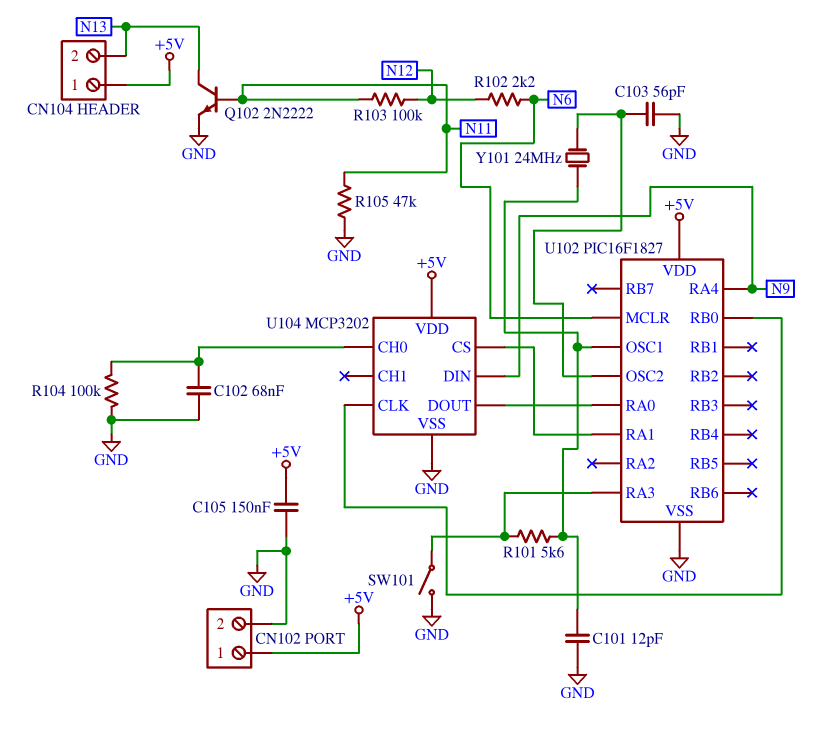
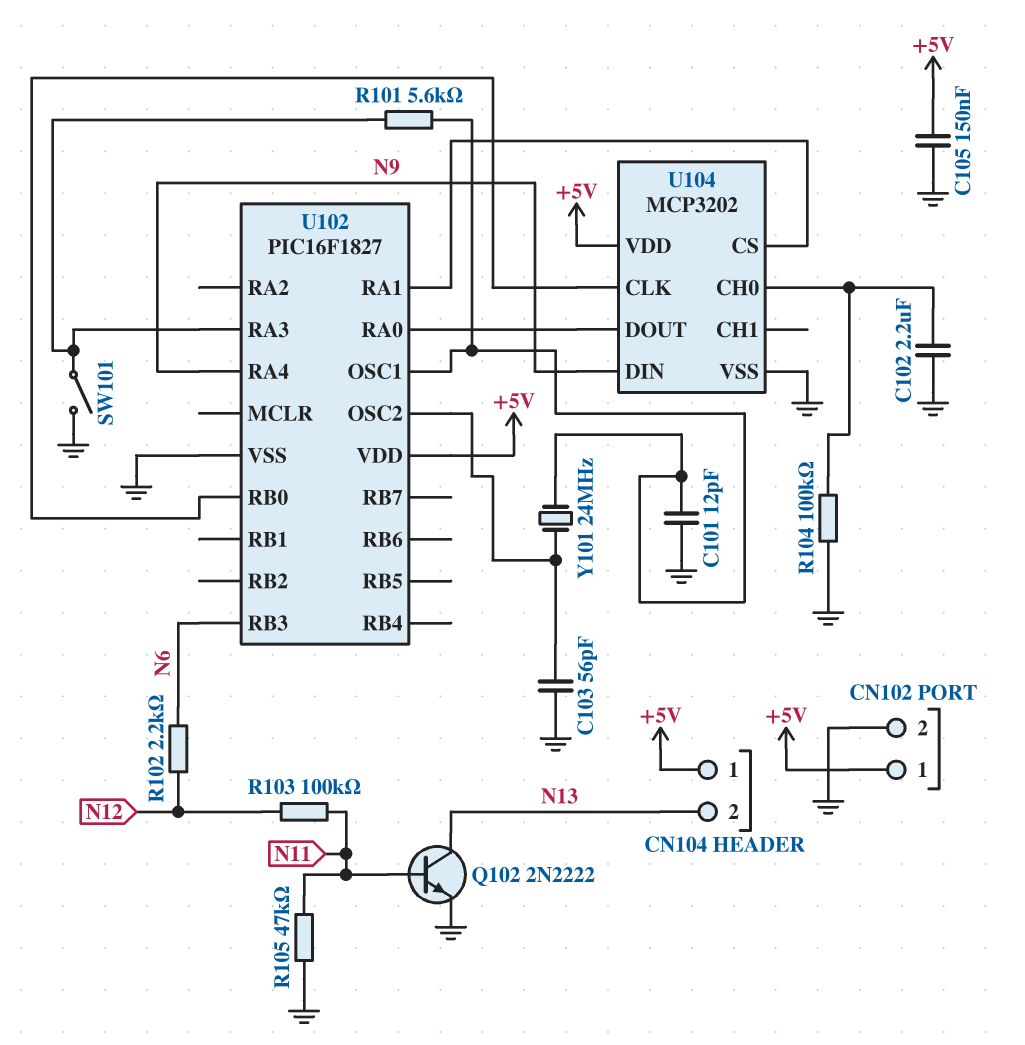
C102: 68nF (GND, U104/CH0) -> 2.2uF (GND, U104/CH0)
U102 pin MCLR: N6 -> none
U102 pin RB3: none -> N6

